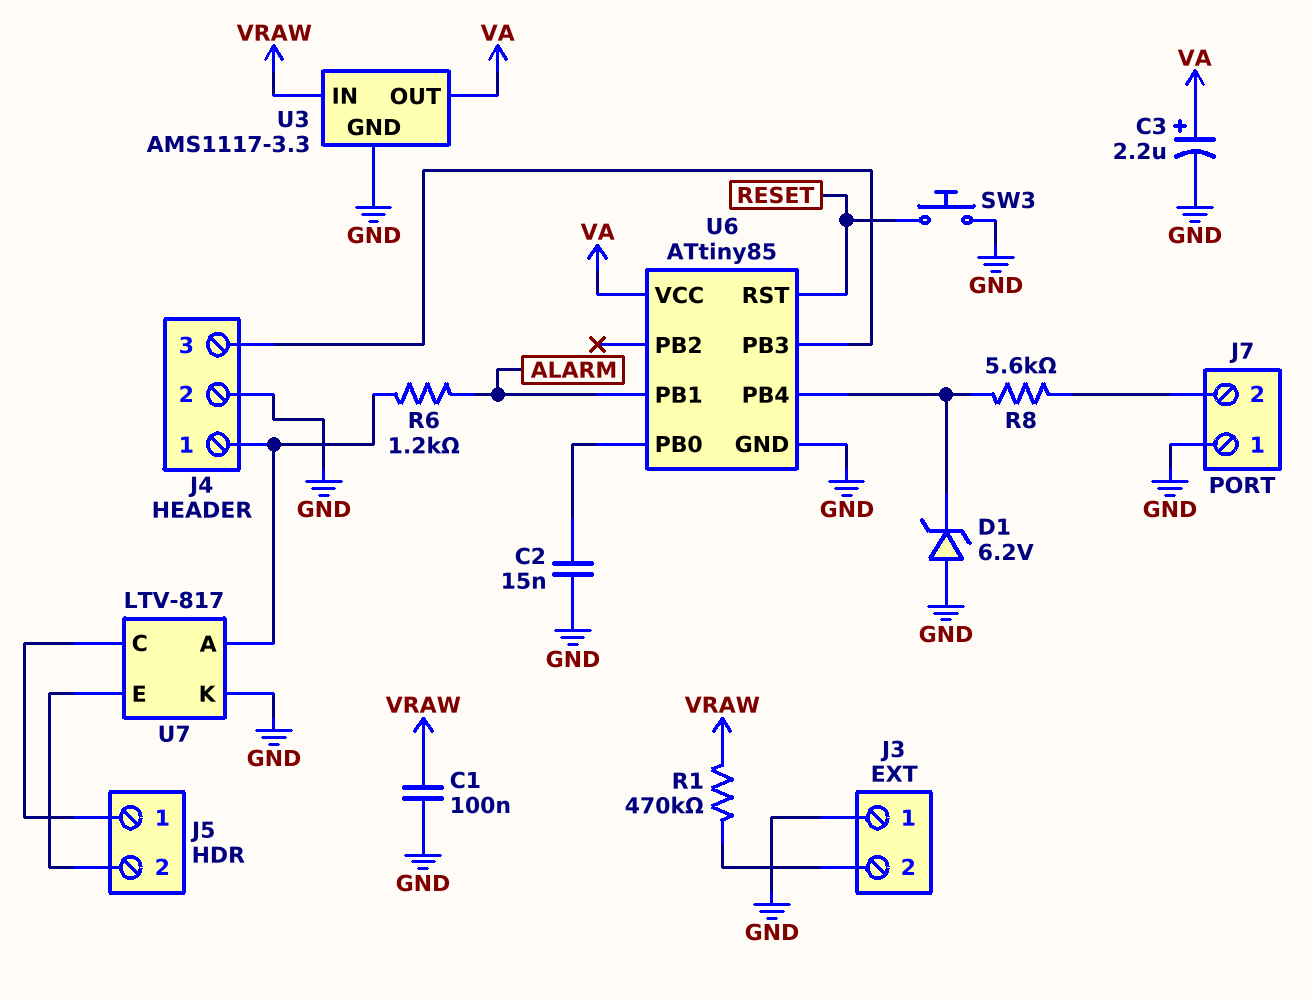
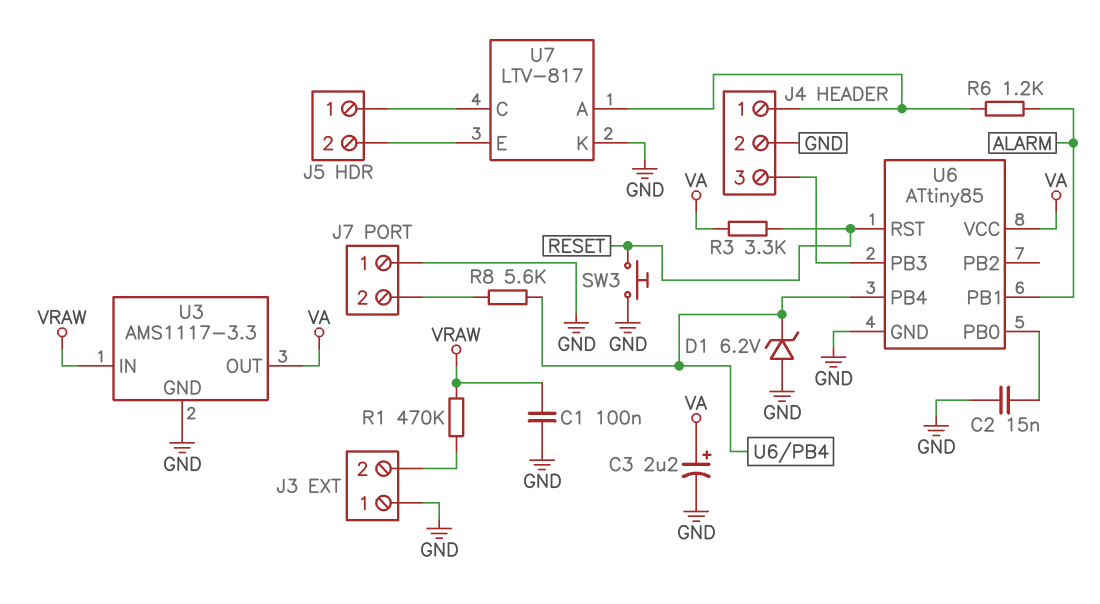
R3: none -> 3.3k (RESET, VA)

